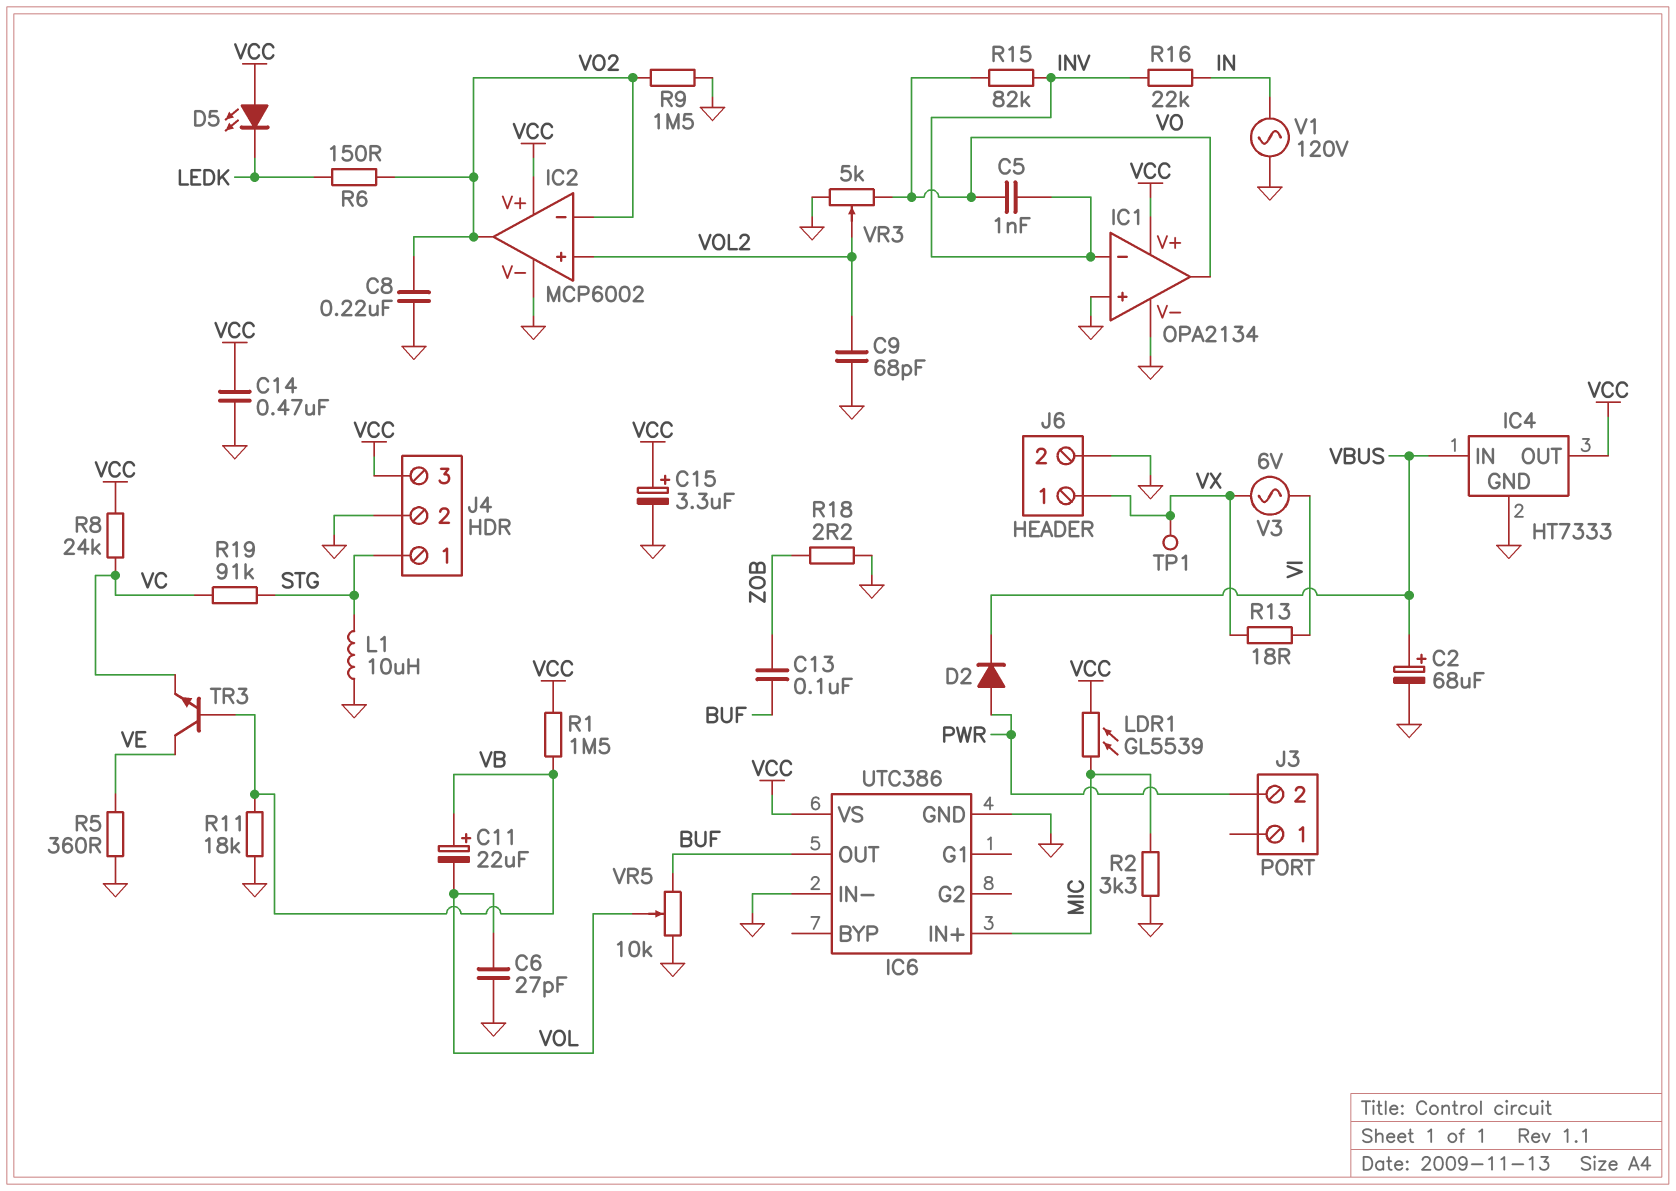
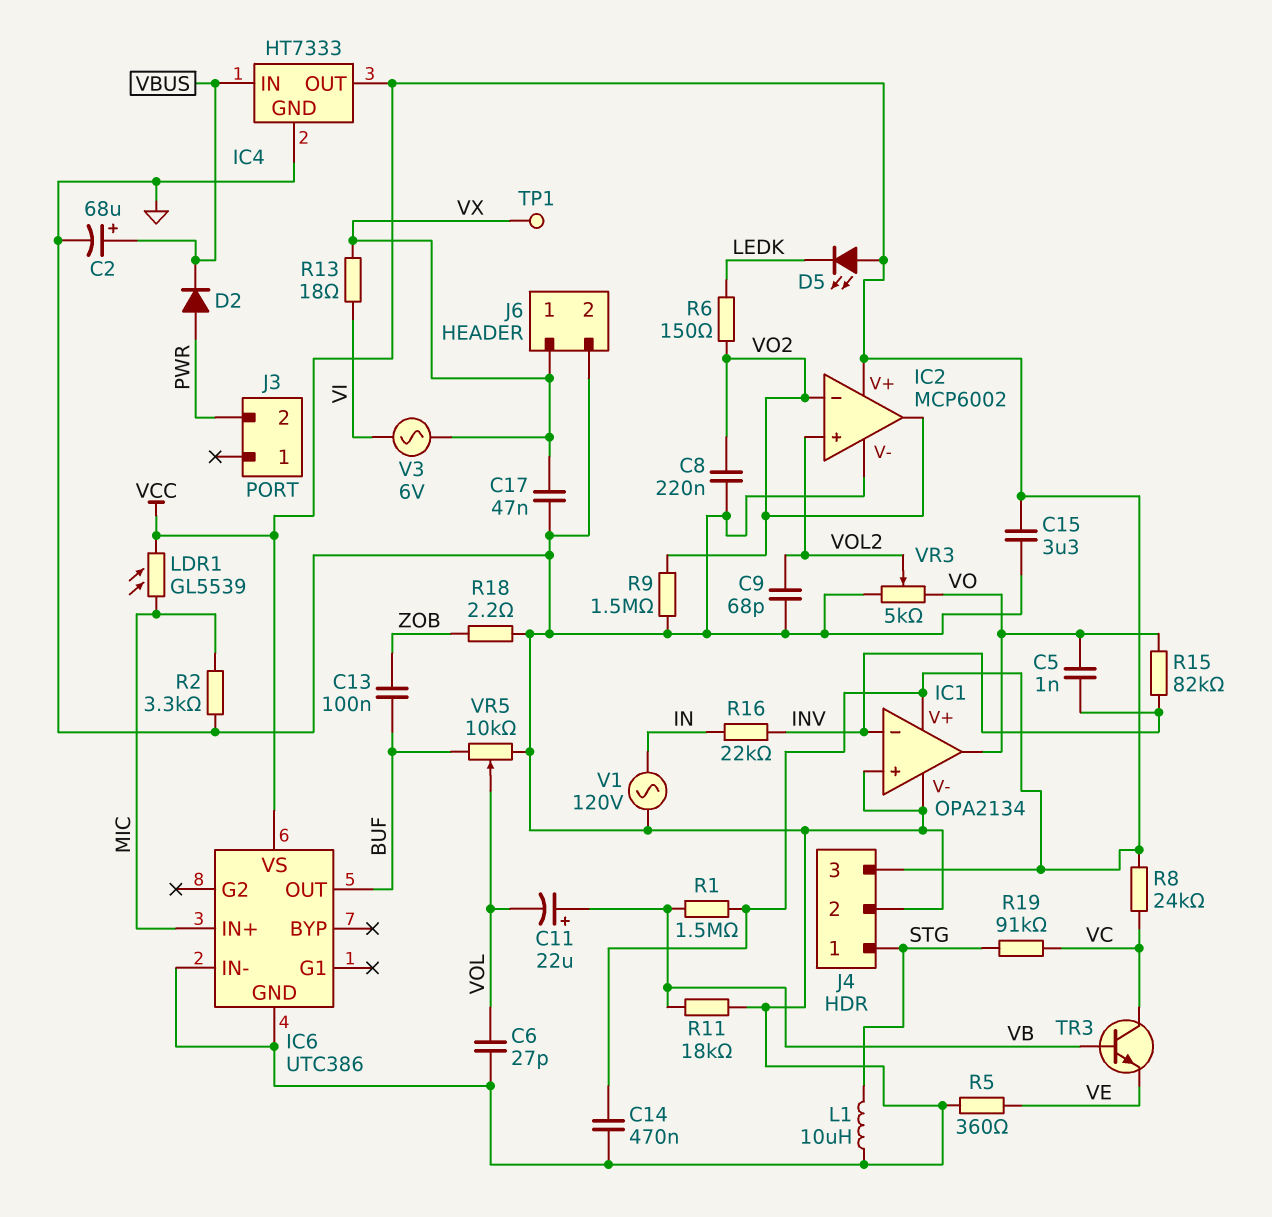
C15: 3.3uF (plus VCC, minus GND) -> 3.3uF (GND, VCC)
C17: none -> 47nF (GND, VX)
TR3: NPN (B VB, C VE, E VC) -> NPN (B VB, C VC, E VE)

